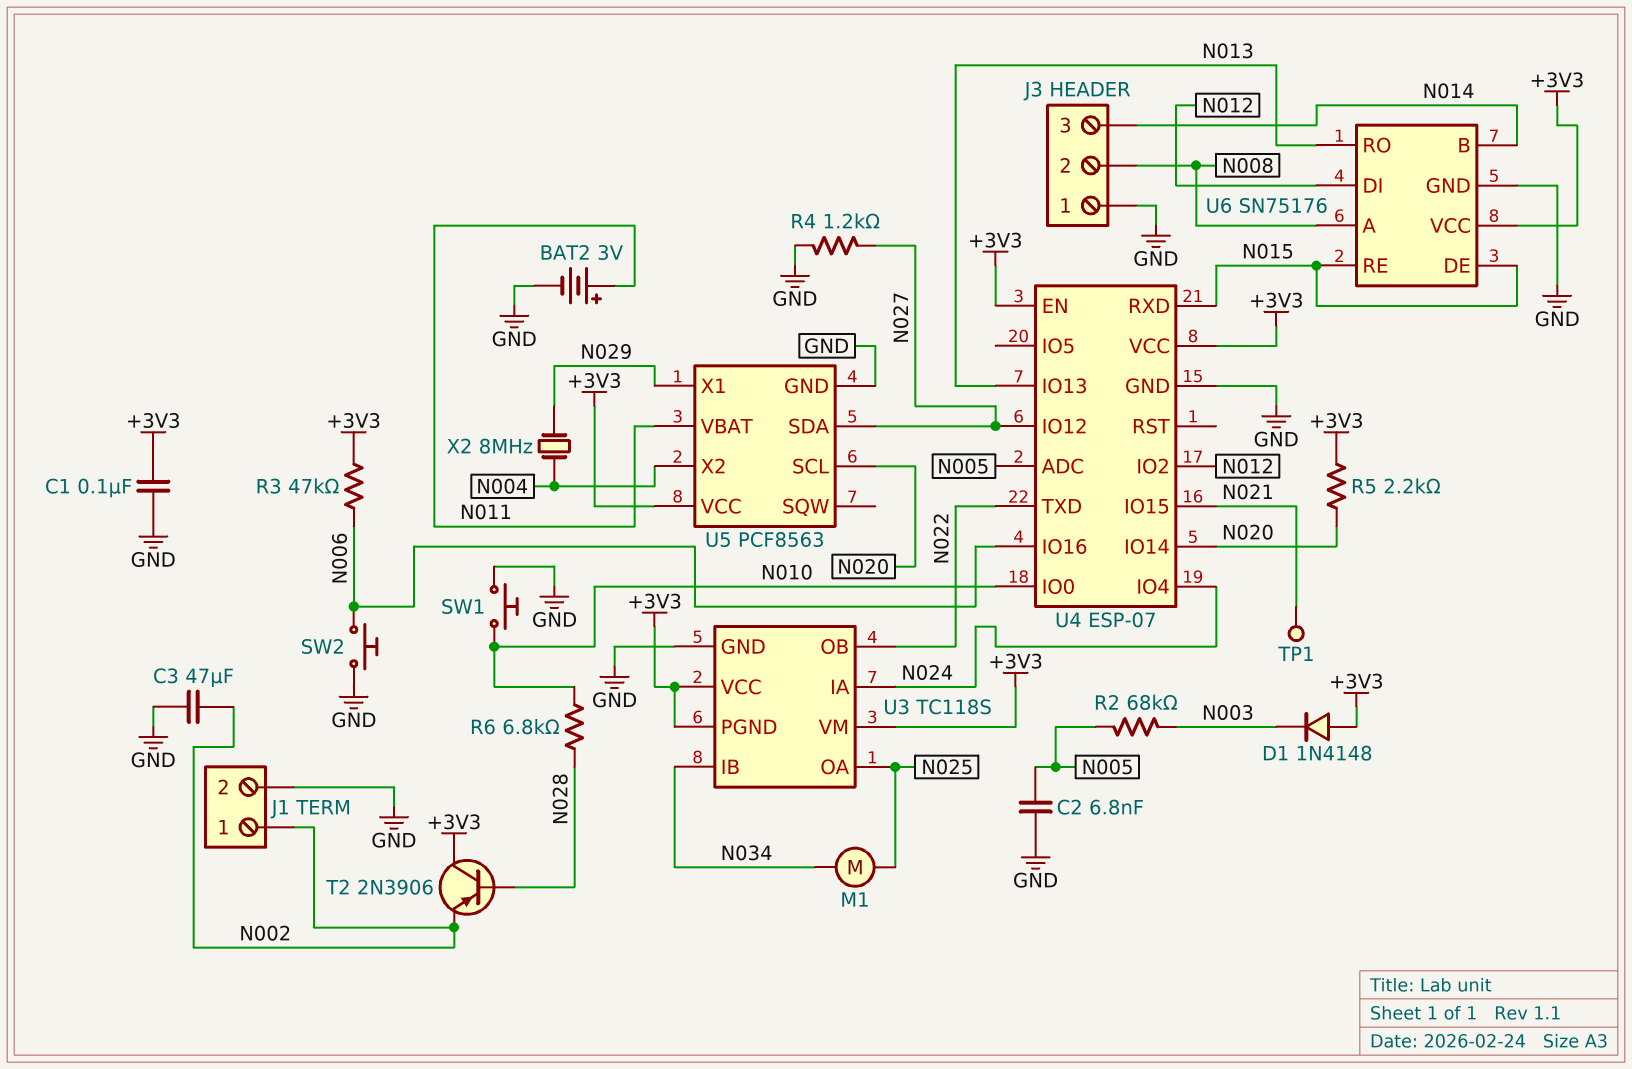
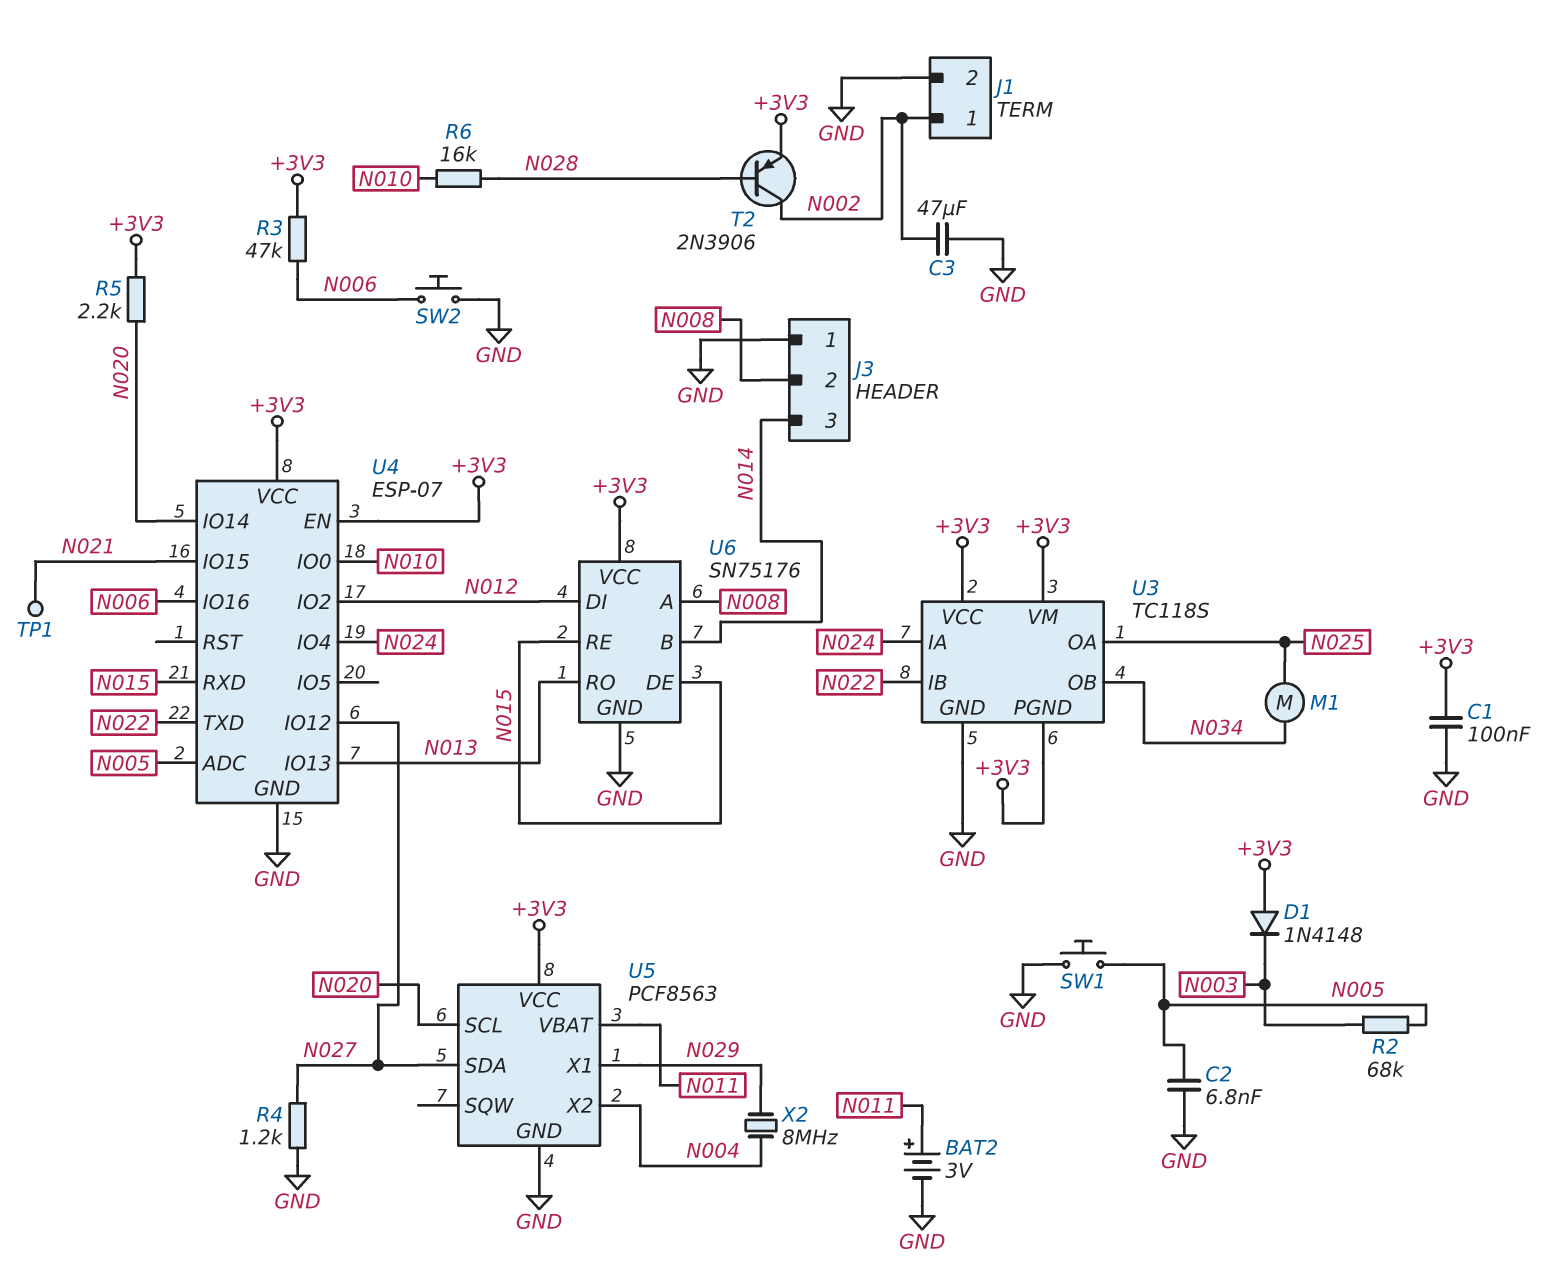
R6: 6.8k (N010, N028) -> 16k (N010, N028)
SW1: button (GND, N010) -> button (GND, N005)
T2: PNP 2N3906 (B N028, C +3V3, E N002) -> PNP 2N3906 (B N028, C N002, E +3V3)
U3 pin IB: N034 -> N022
U3 pin OB: N022 -> N034

